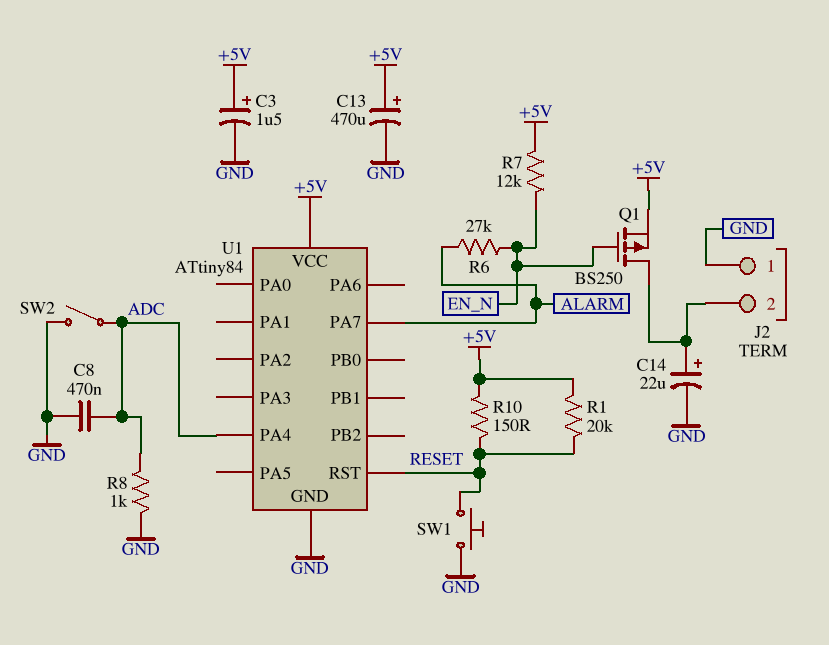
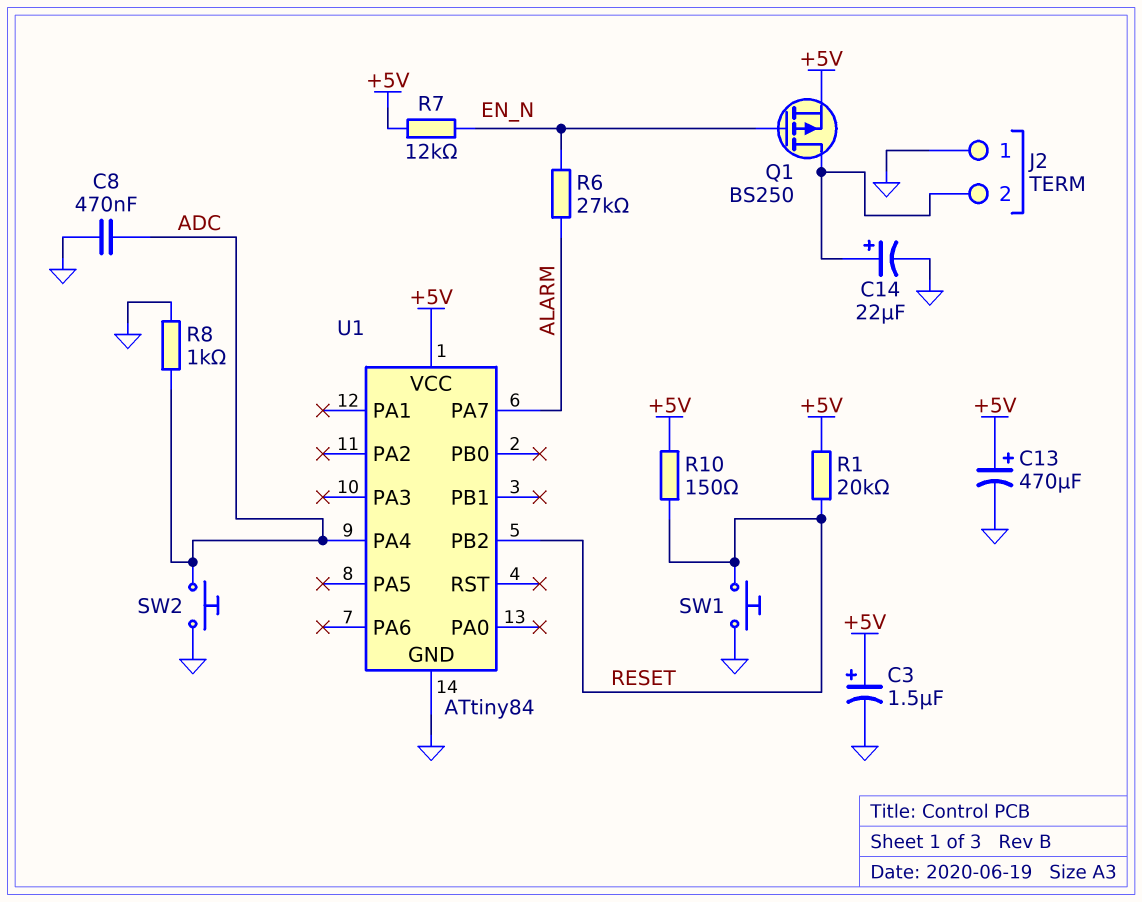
SW2: switch (ADC, GND) -> button (ADC, GND)
U1 pin PB2: none -> RESET
U1 pin RST: RESET -> none

